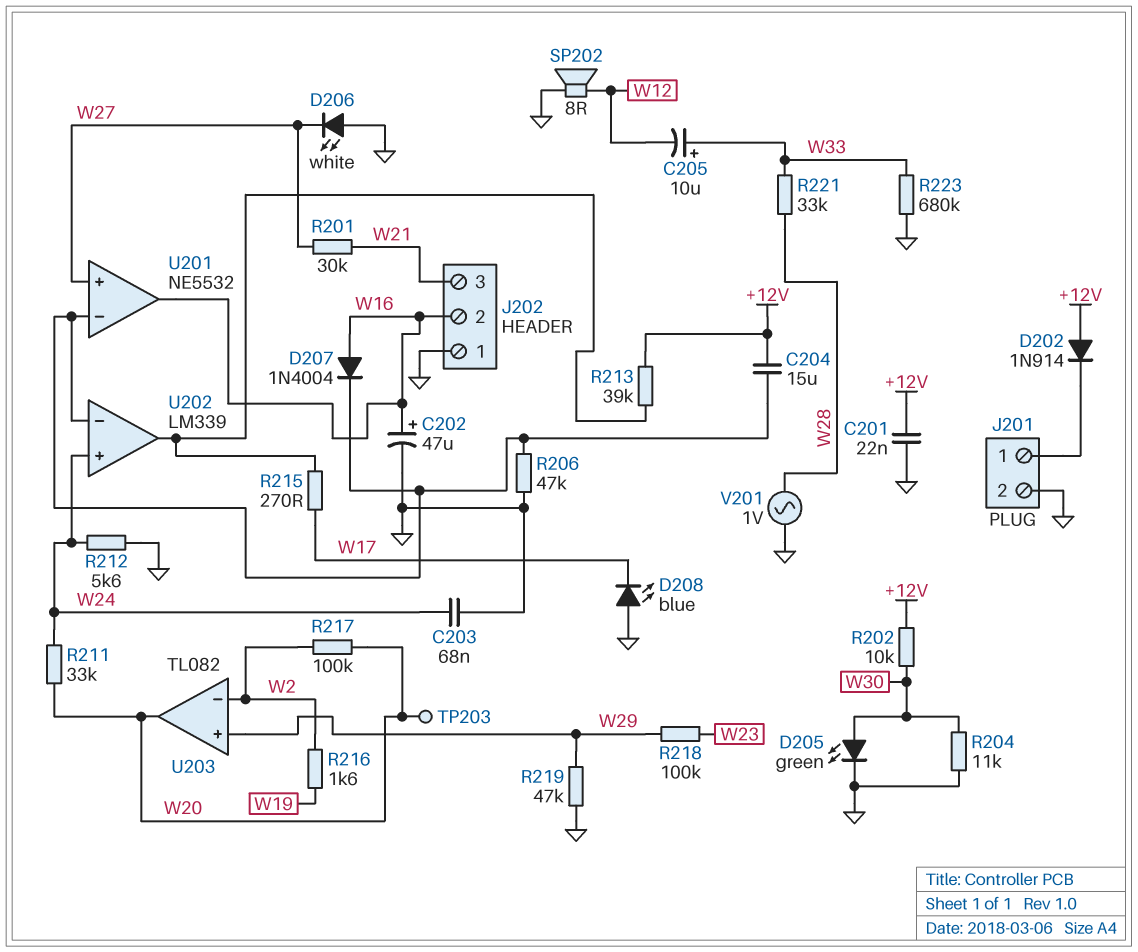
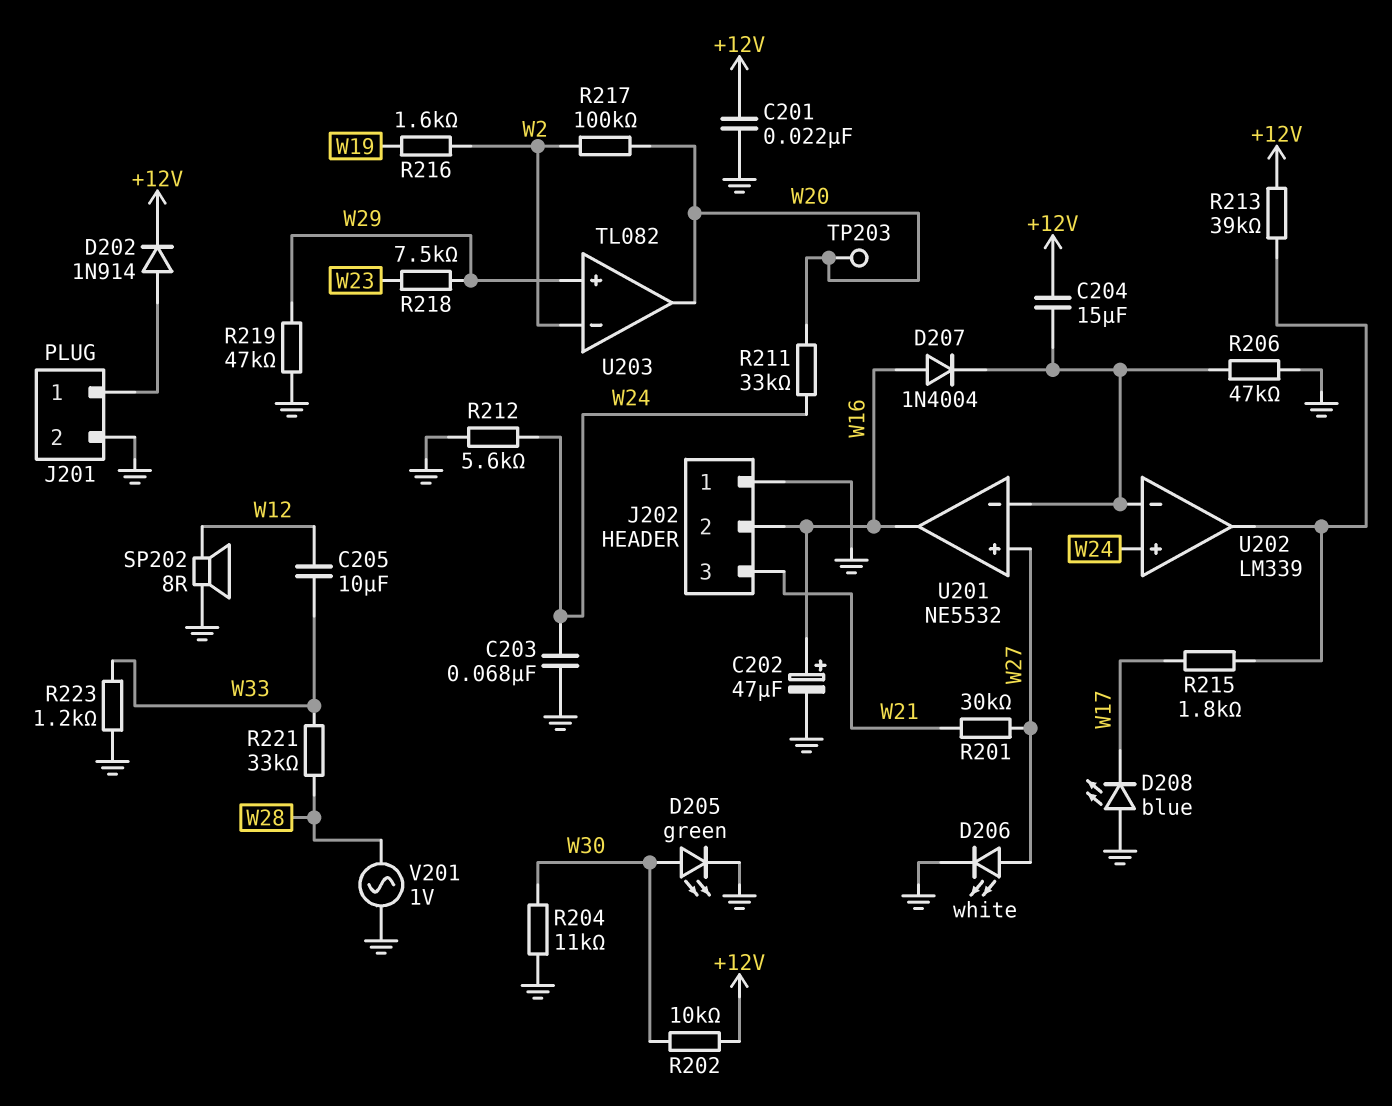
C205: 10uF (plus W33, minus W12) -> 10uF (W12, W33)
D202: diode 1N914 (A +12V, K J201/1) -> diode 1N914 (A J201/1, K +12V)
D206: LED white (A GND, K W27) -> LED white (A W27, K GND)
R215: 270 (U202/out, W17) -> 1.8k (U202/out, W17)
R218: 100k (W23, W29) -> 7.5k (W23, W29)
R223: 680k (GND, W33) -> 1.2k (GND, W33)

